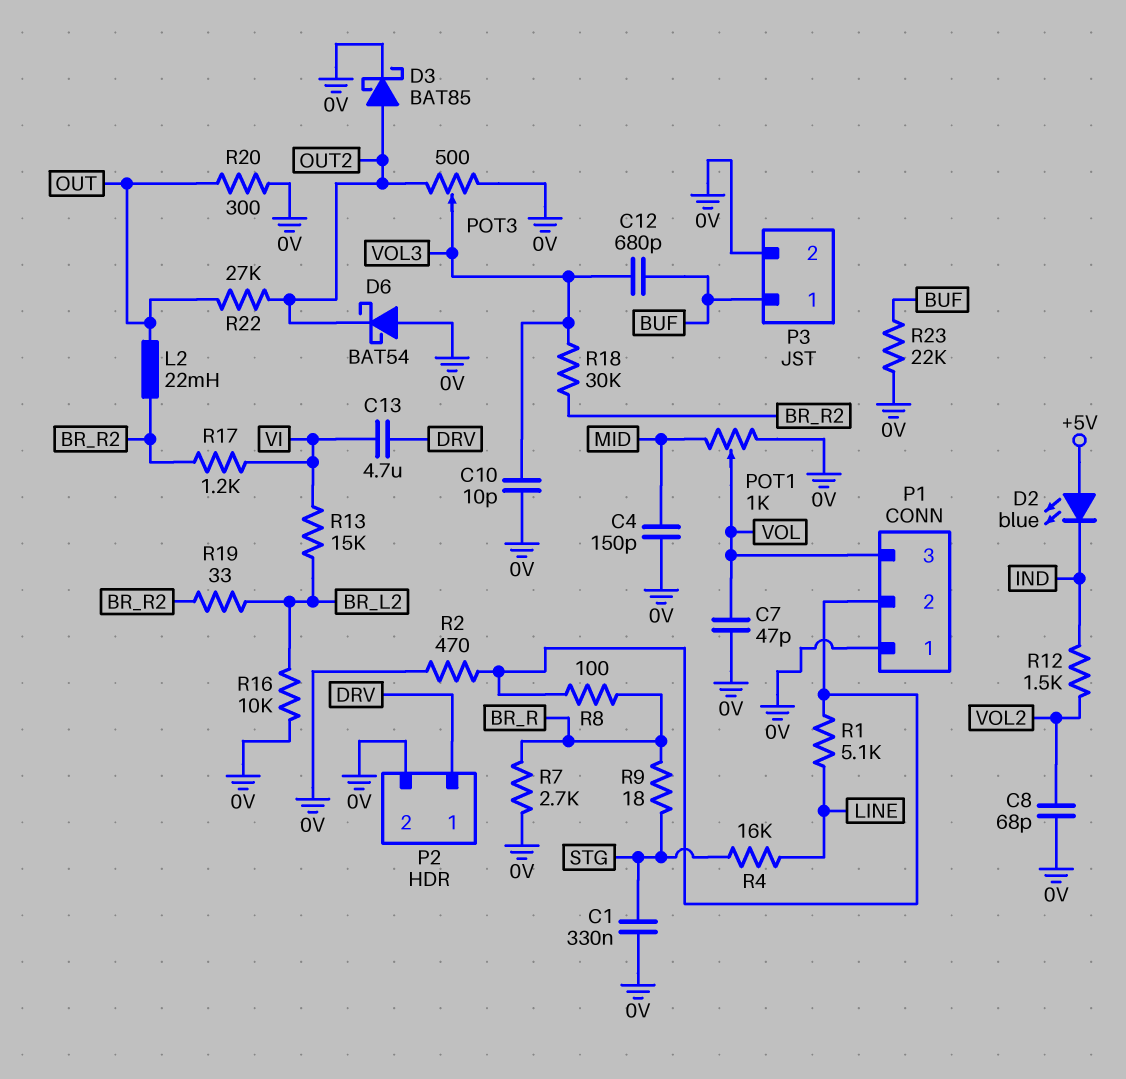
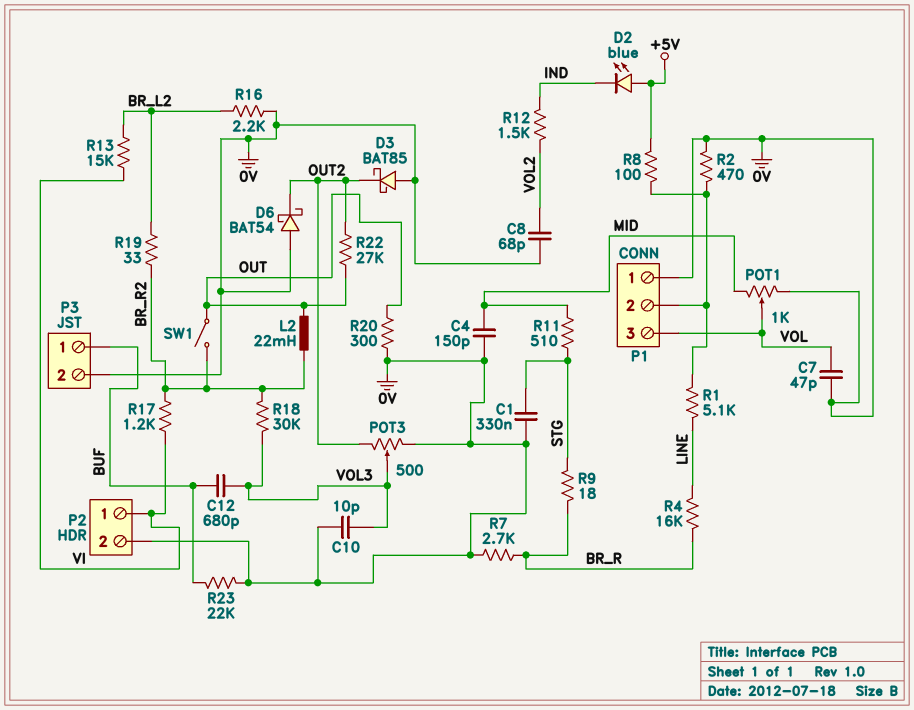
C13: 4.7uF (DRV, VI) -> none
D3: schottky BAT85 (A OUT2, K 0V) -> schottky BAT85 (A 0V, K OUT2)
P2 pin 1: DRV -> VI
R4: 16k (LINE, STG) -> 16k (BR_R, LINE)
R8: 100 (BR_R, P1/2) -> 100 (+5V, P1/2)
R11: none -> 510 (MID, STG)
R16: 10k (0V, BR_L2) -> 2.2k (0V, BR_L2)
SW1: none -> switch (BR_R2, OUT)

